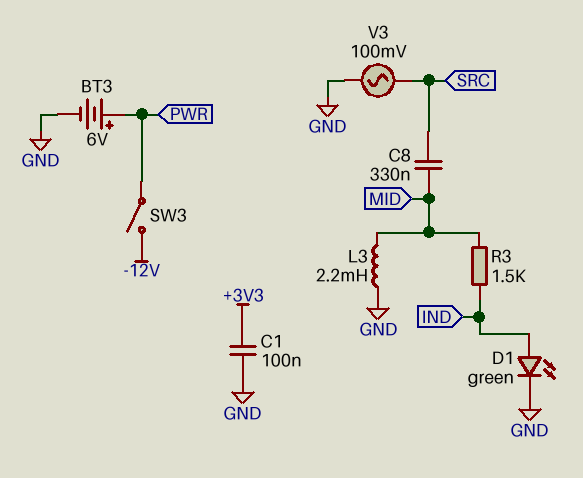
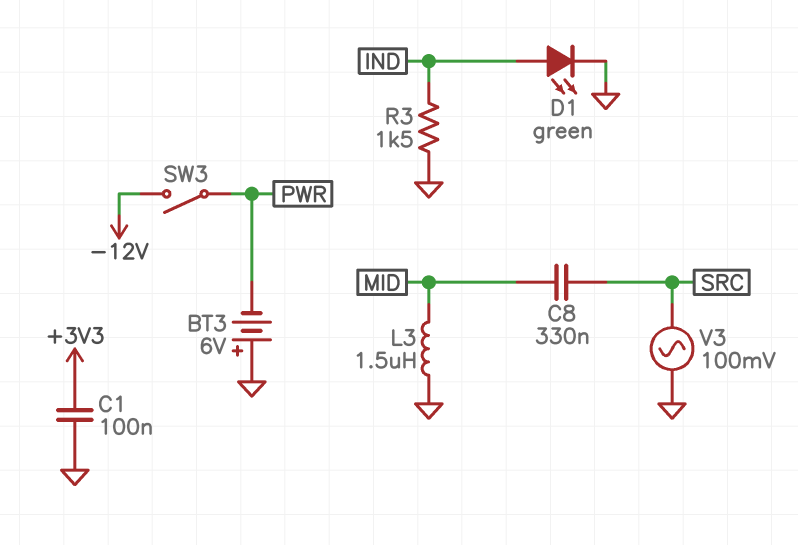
BT3: 6V (plus PWR, minus GND) -> 6V (plus GND, minus PWR)
L3: 2.2mH (GND, MID) -> 1.5uH (GND, MID)
R3: 1.5k (IND, MID) -> 1.5k (GND, IND)

